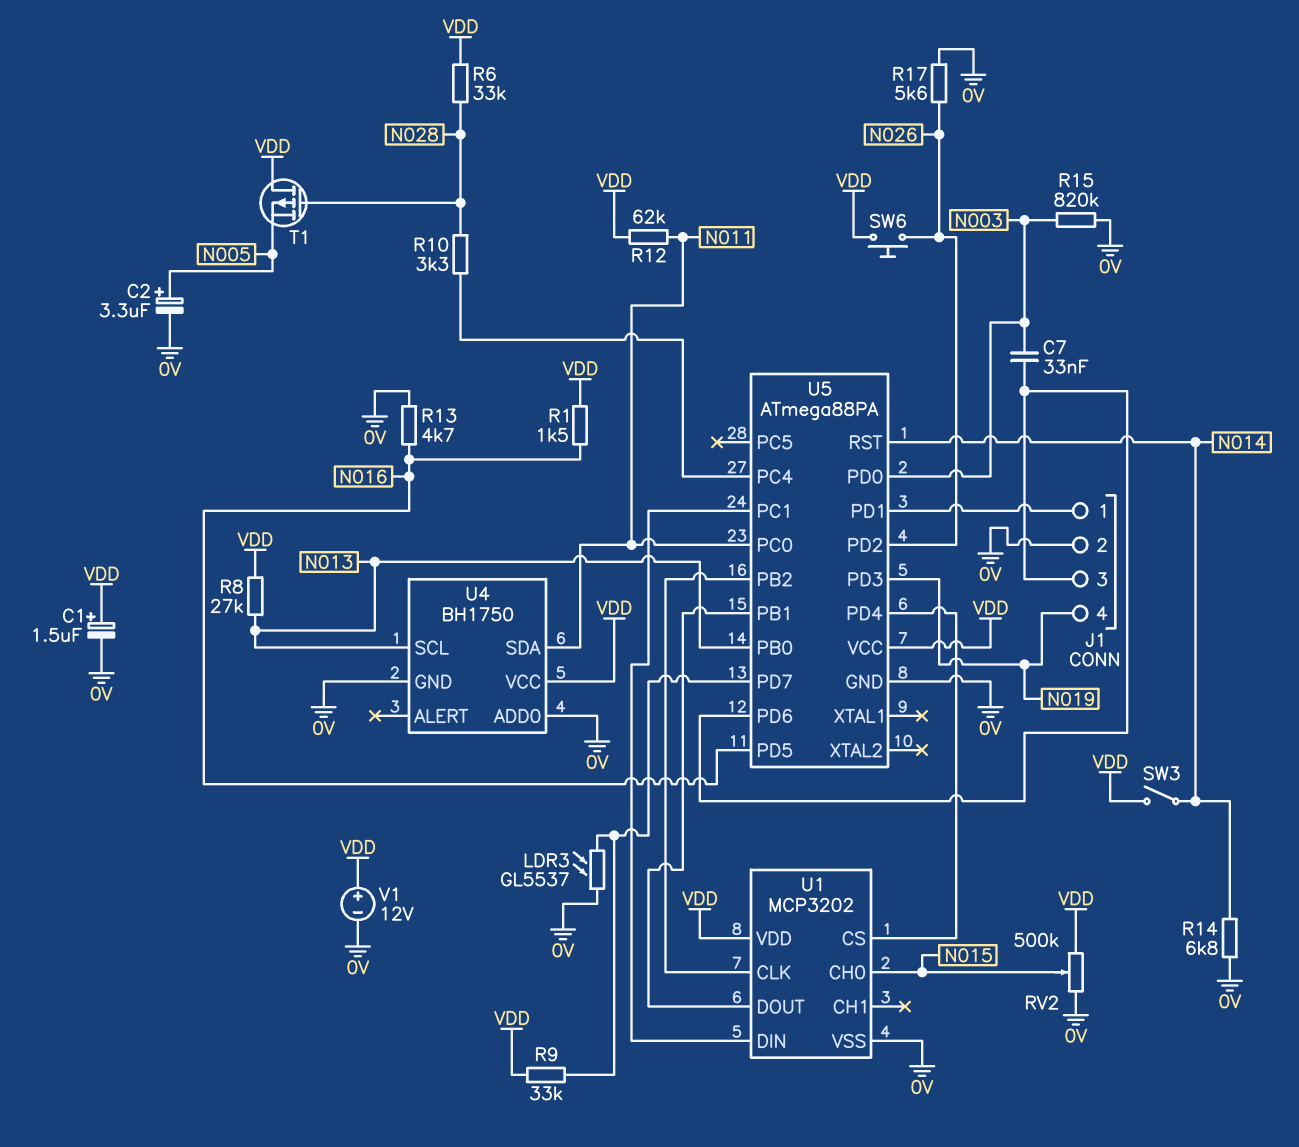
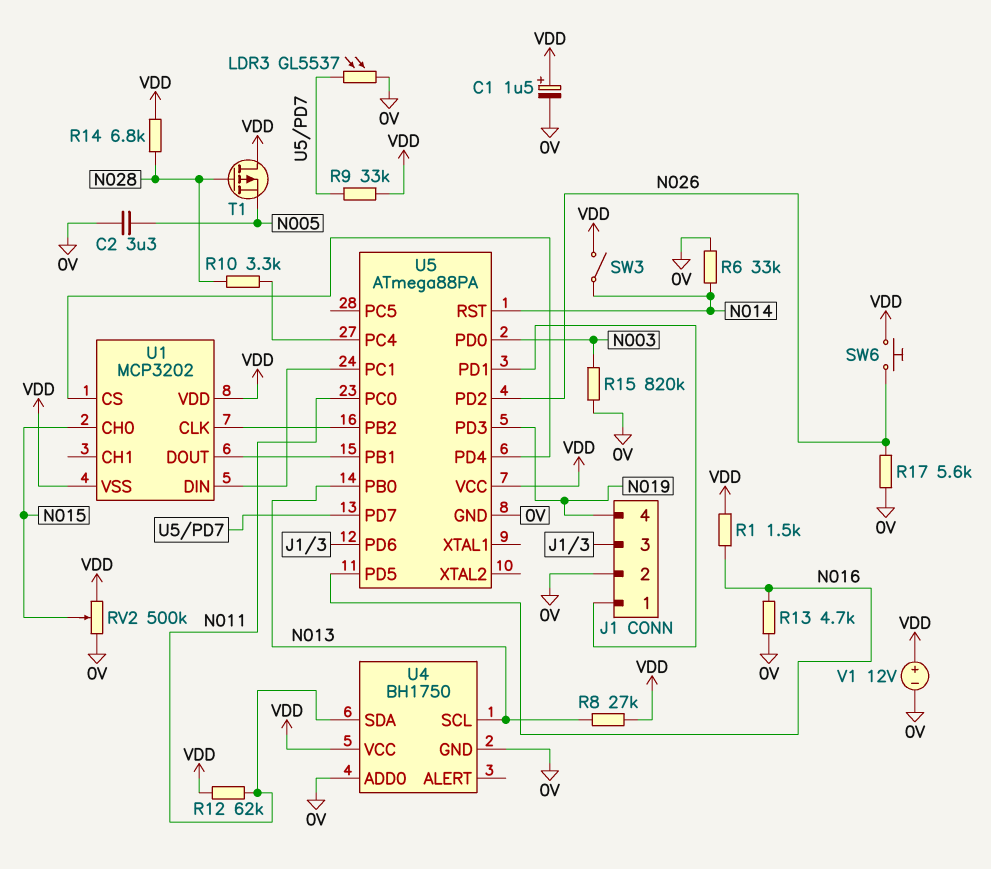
C2: 3.3uF (plus N005, minus 0V) -> 3.3uF (0V, N005)
C7: 33nF (J1/3, N003) -> none
R6: 33k (N028, VDD) -> 33k (0V, N014)
R14: 6.8k (0V, N014) -> 6.8k (N028, VDD)
U1 pin VSS: 0V -> VDD

